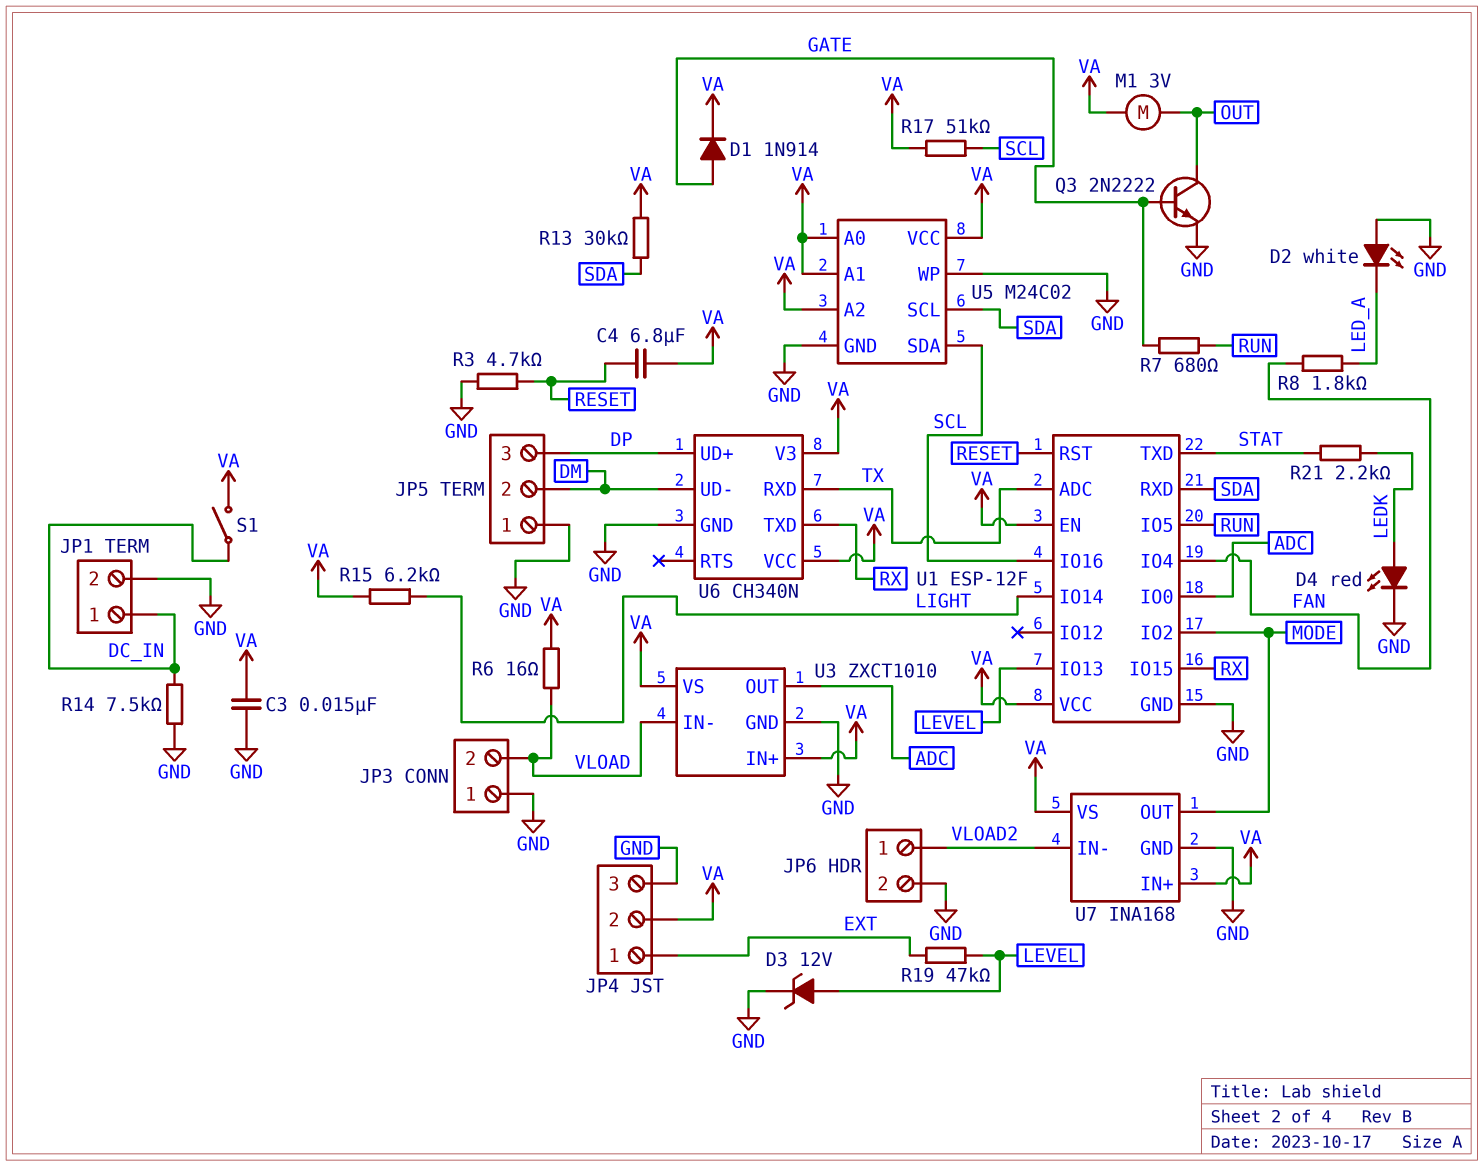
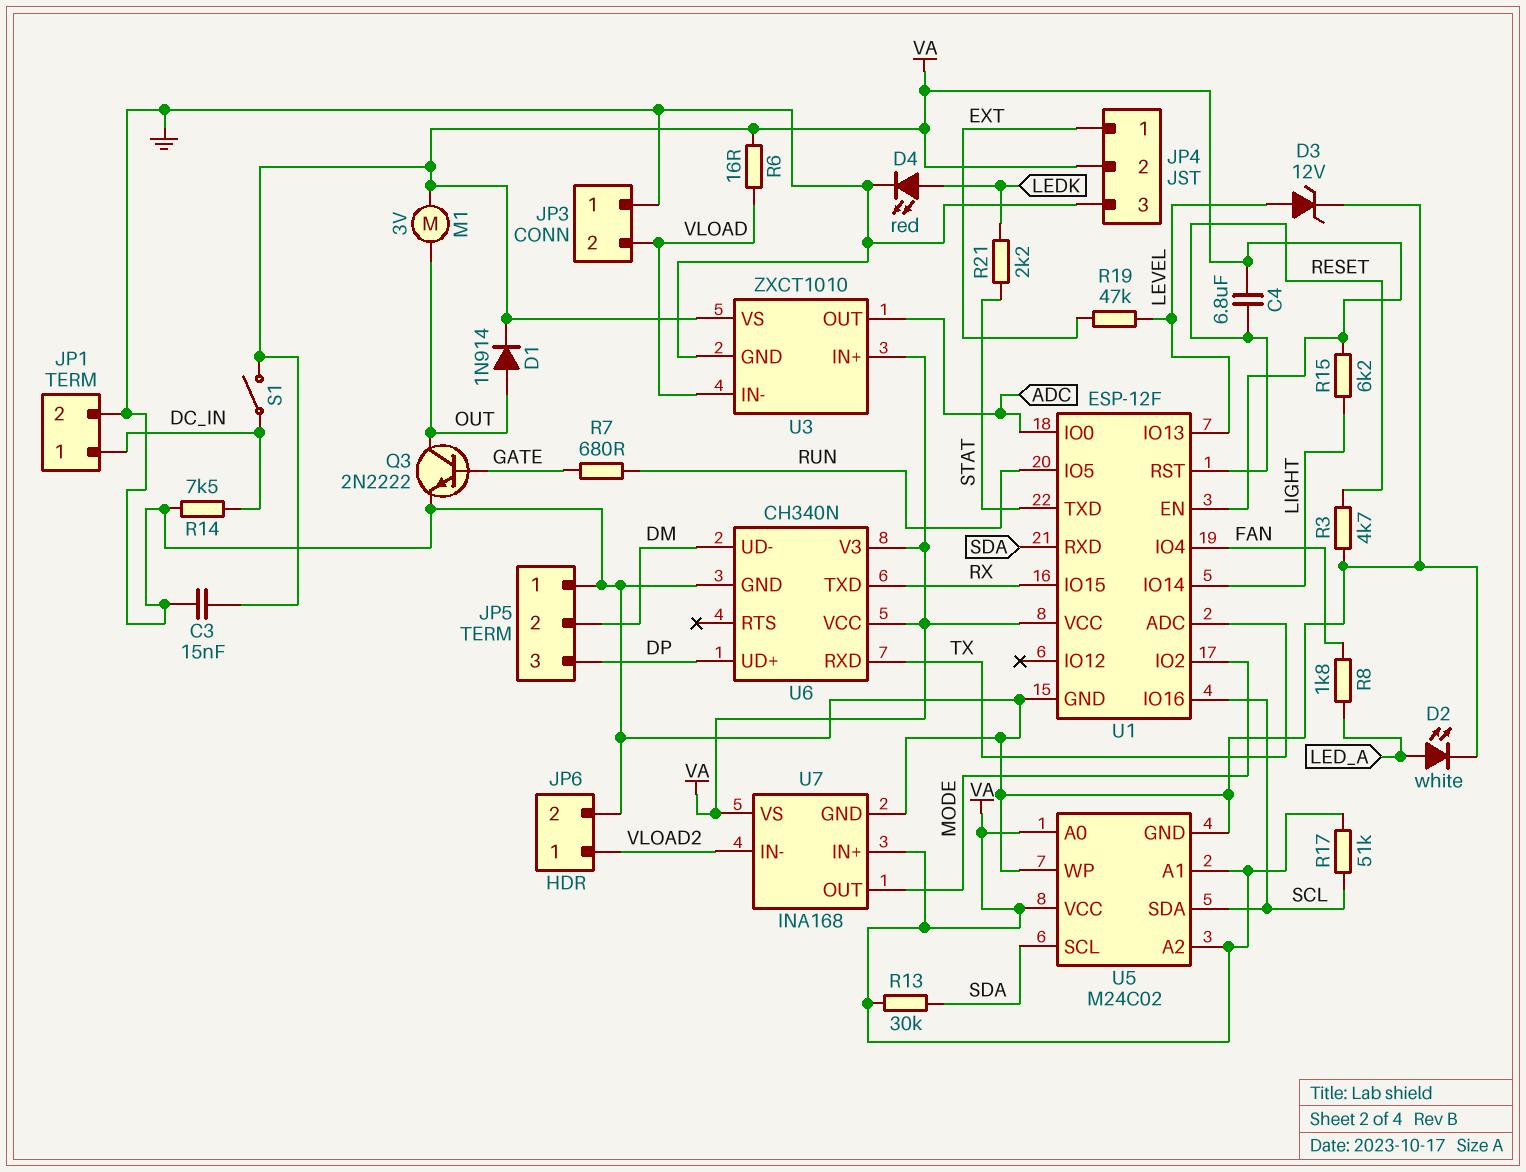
D1: diode 1N914 (A GATE, K VA) -> diode 1N914 (A OUT, K VA)
D2: LED white (A GND, K LED_A) -> LED white (A LED_A, K GND)

